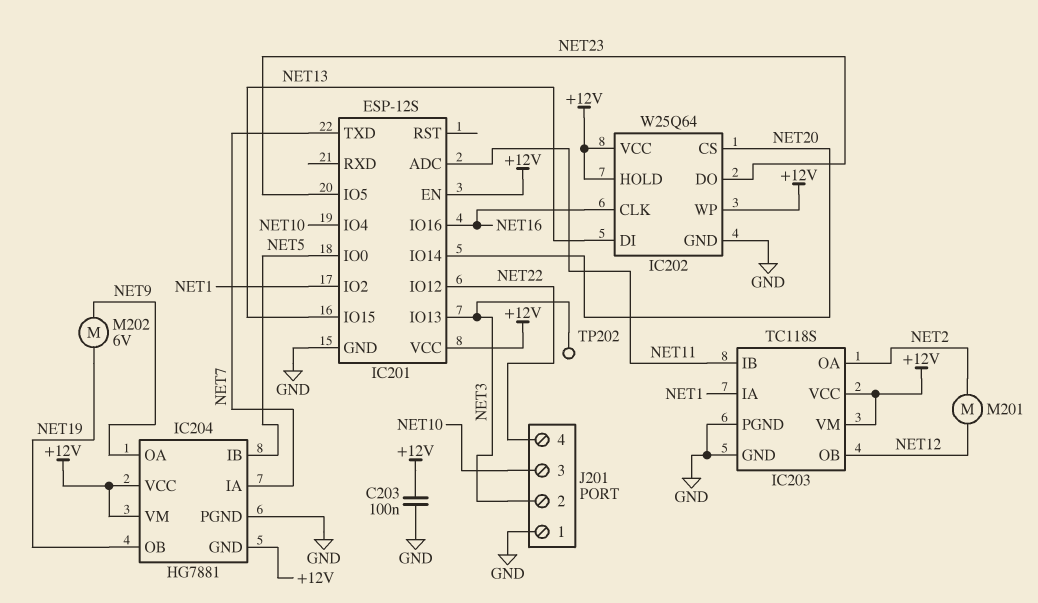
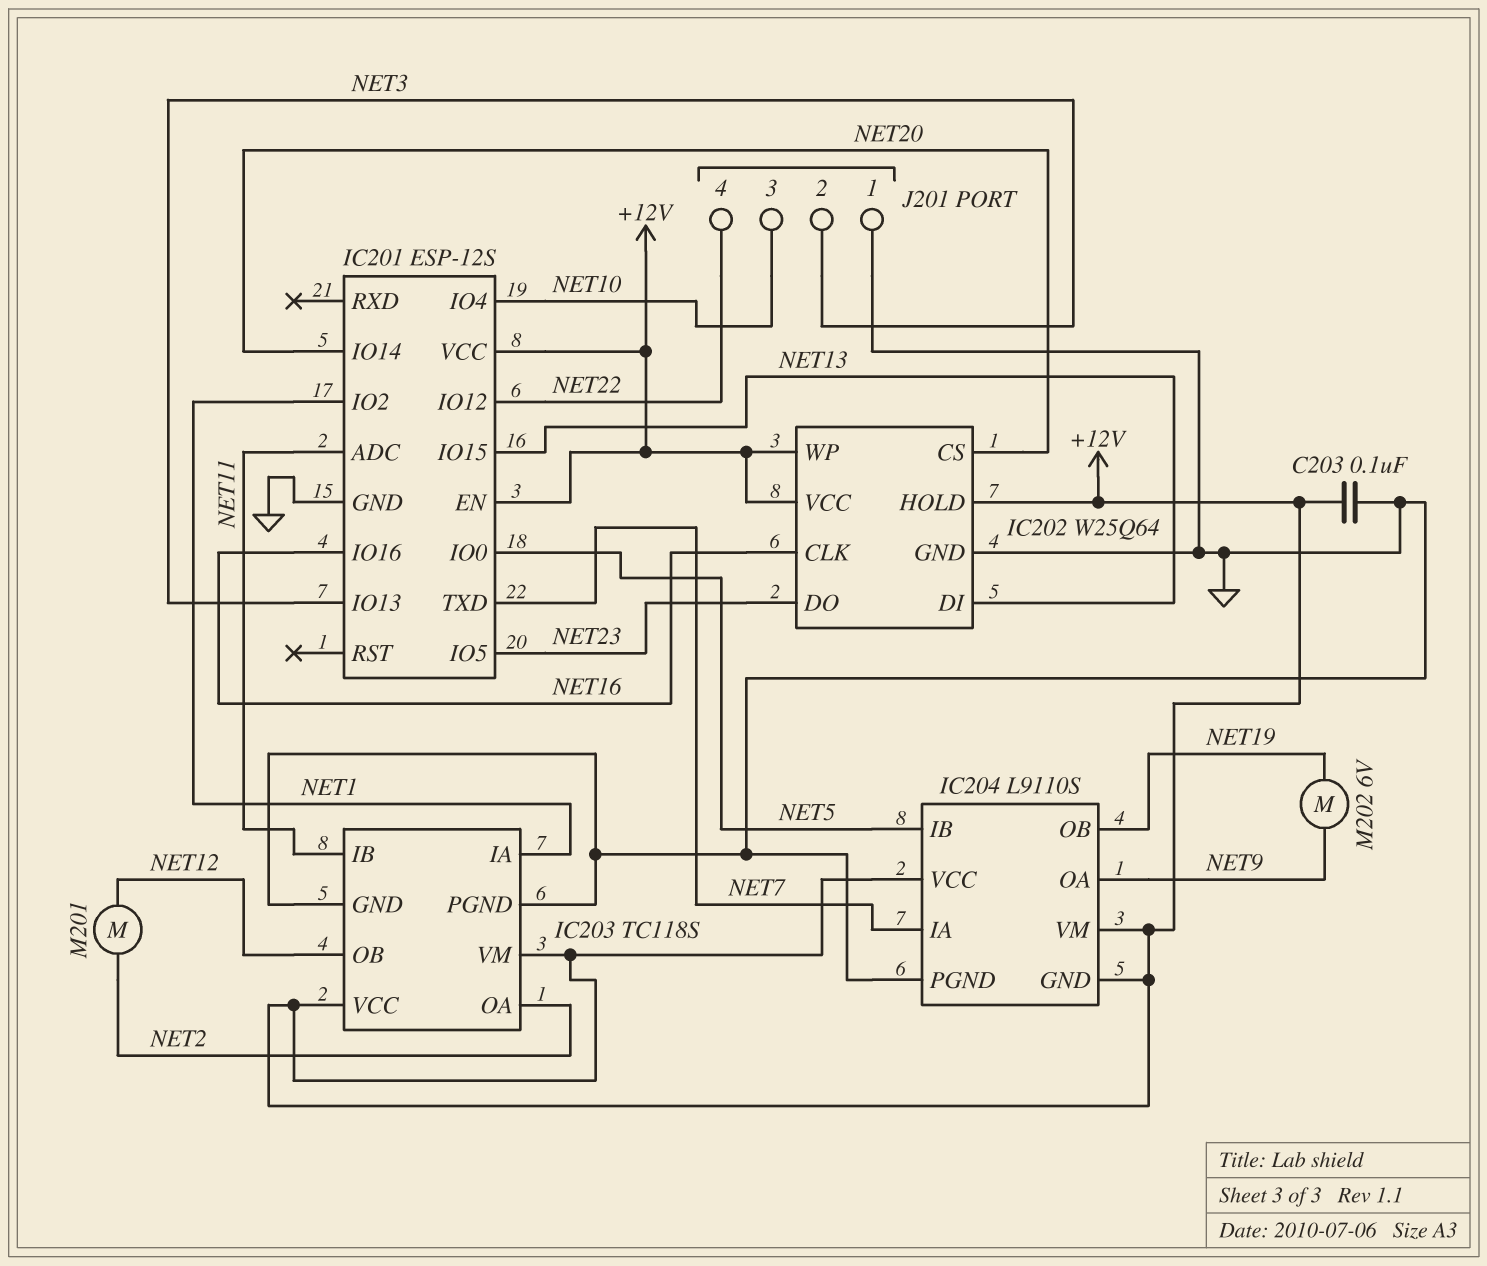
IC204: HG7881 -> L9110S
TP202: test point (NET3) -> none

